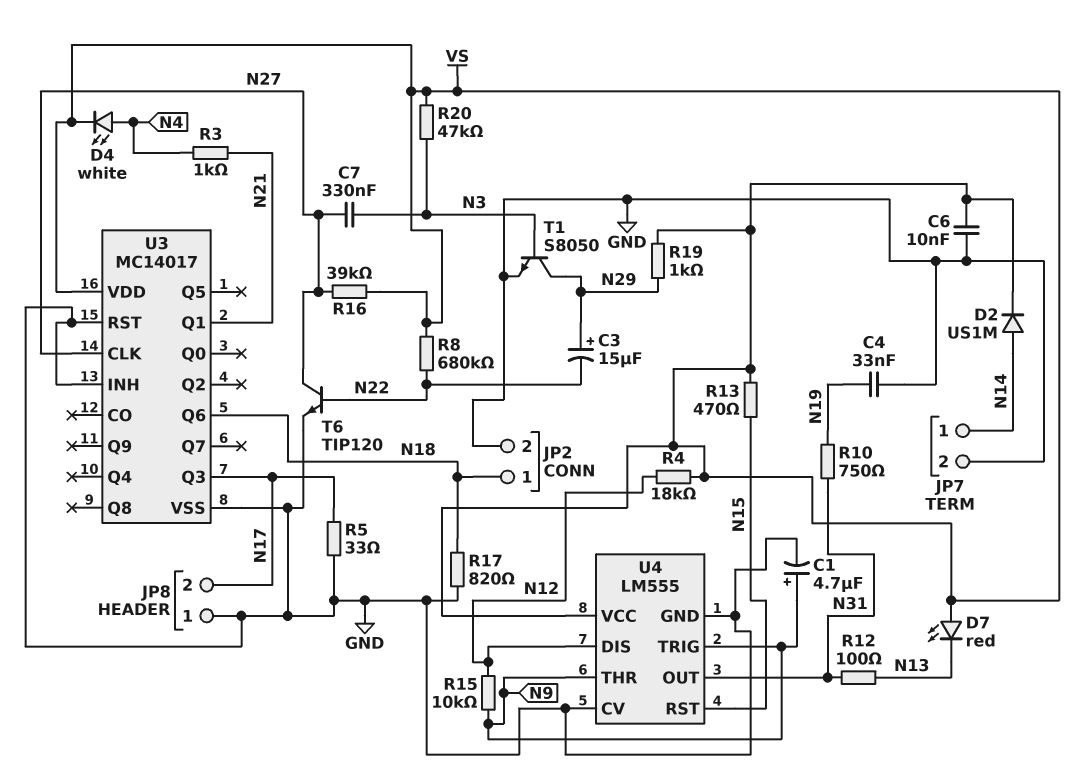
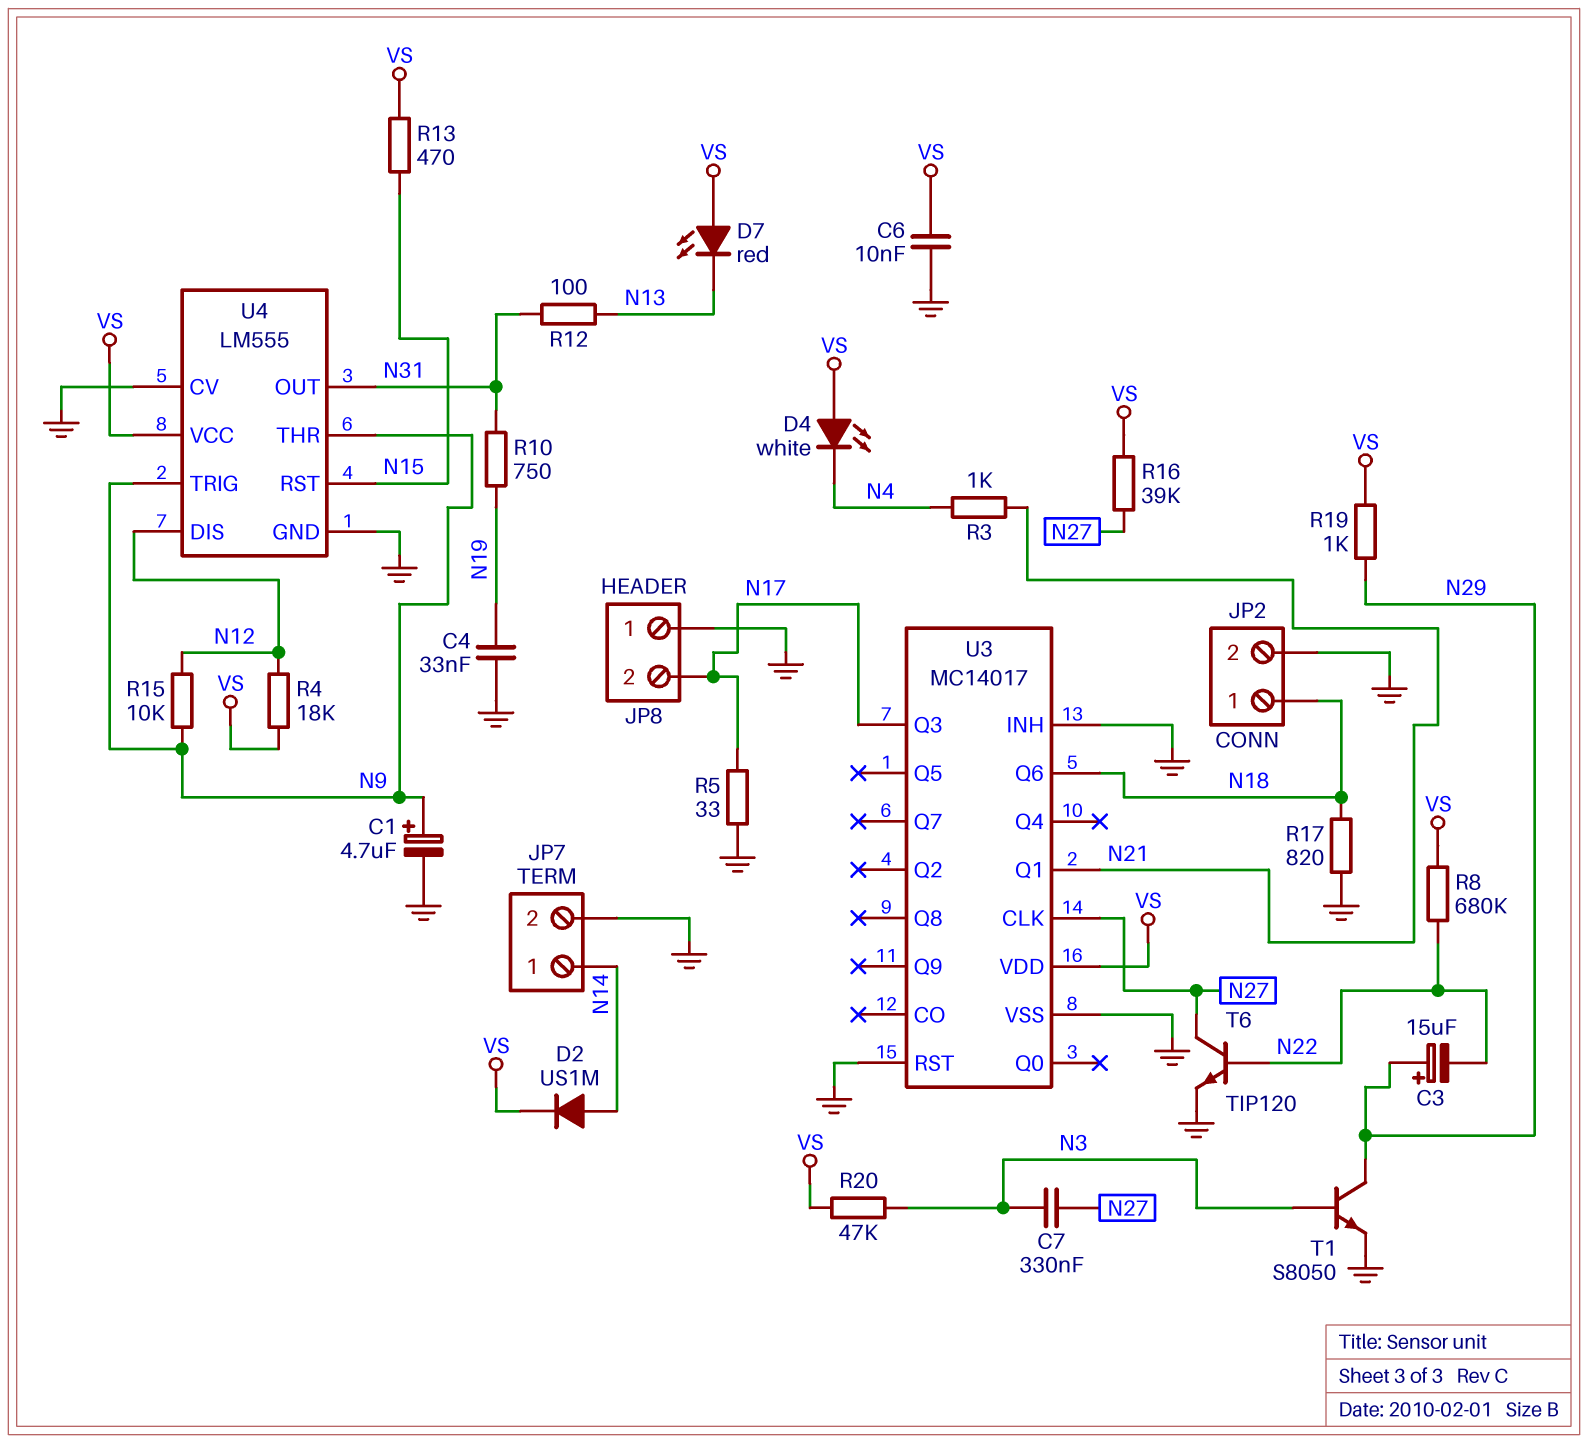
D4: LED white (A N4, K VS) -> LED white (A VS, K N4)

